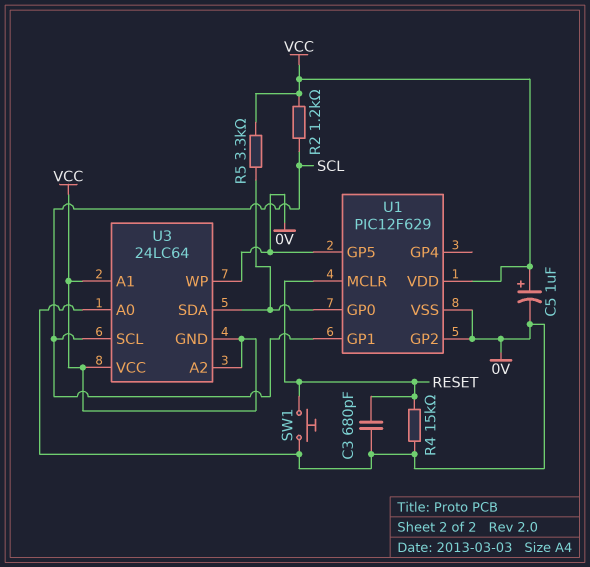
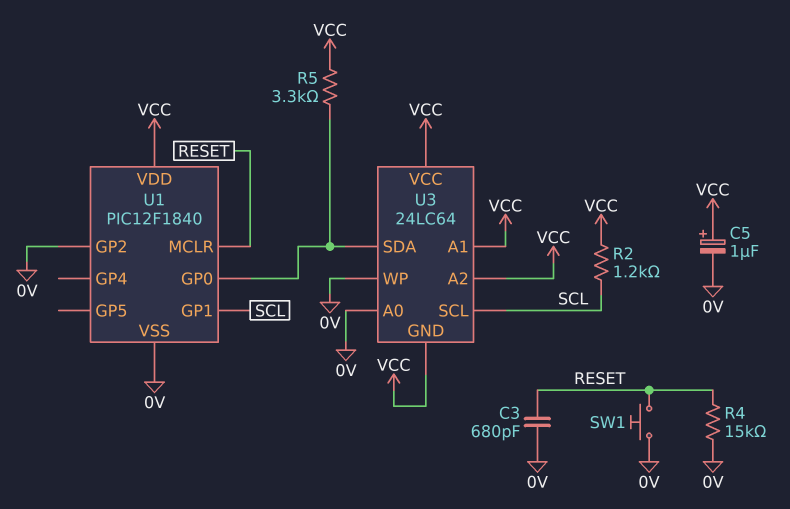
U1: PIC12F629 -> PIC12F1840
U1 pin GP5: 0V -> none

